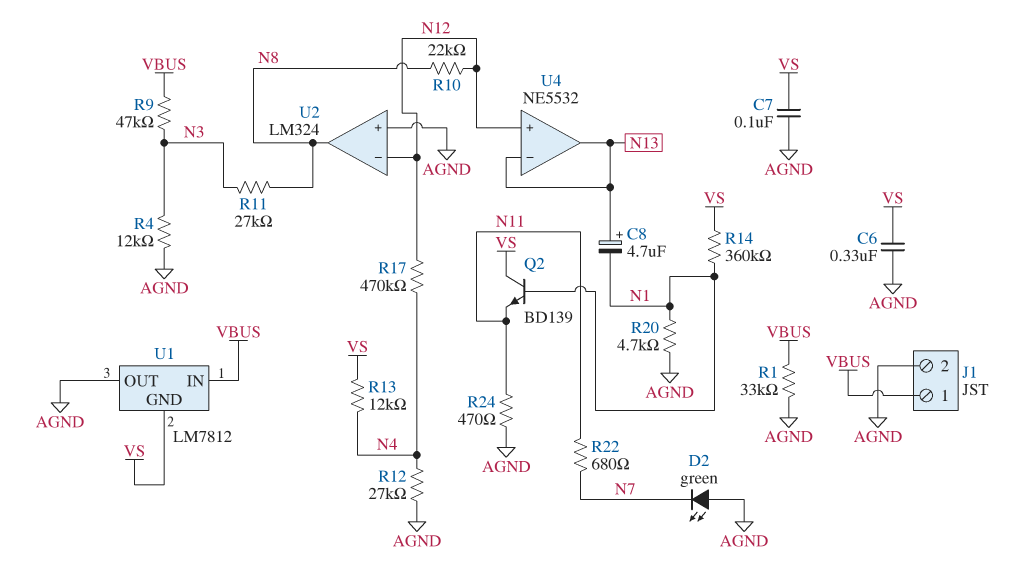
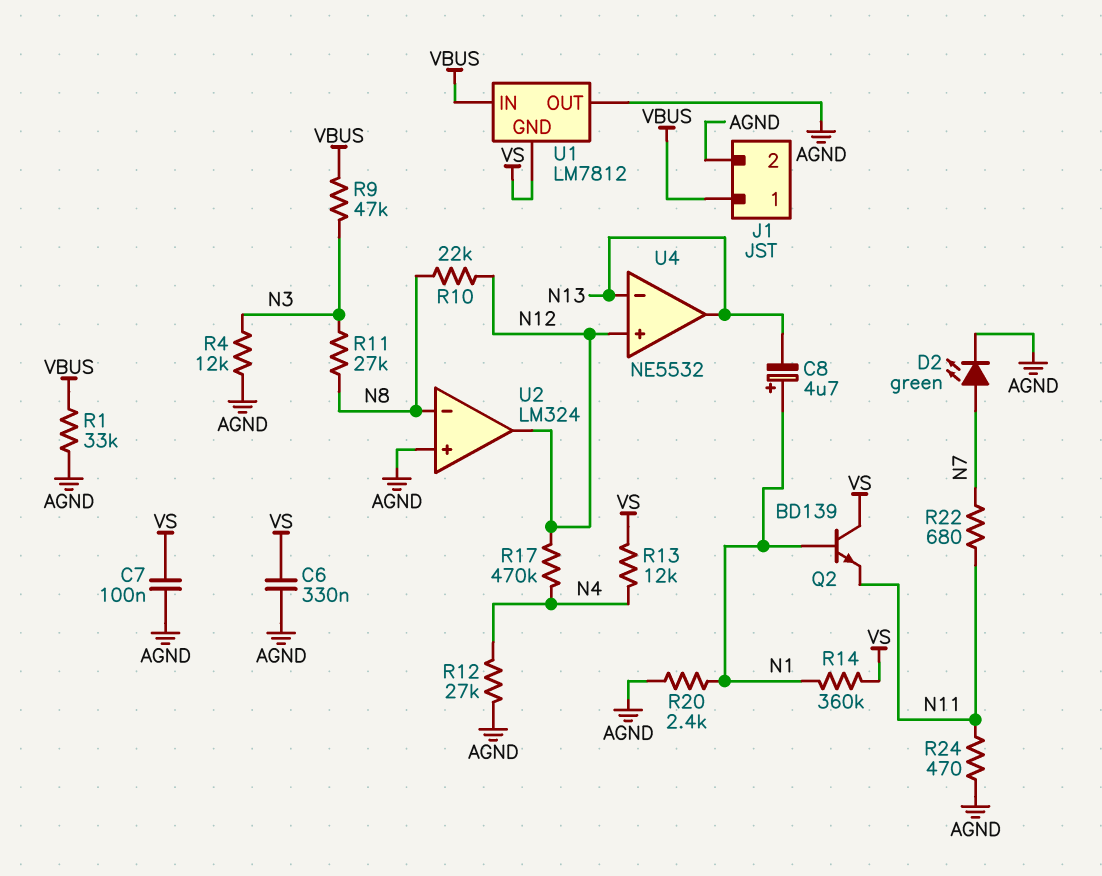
C8: 4.7uF (plus N13, minus N1) -> 4.7uF (plus N1, minus N13)
D2: LED green (A AGND, K N7) -> LED green (A N7, K AGND)
R20: 4.7k (AGND, N1) -> 2.4k (AGND, N1)
U2 pin in-: N12 -> N8
U2 pin out: N8 -> N12

